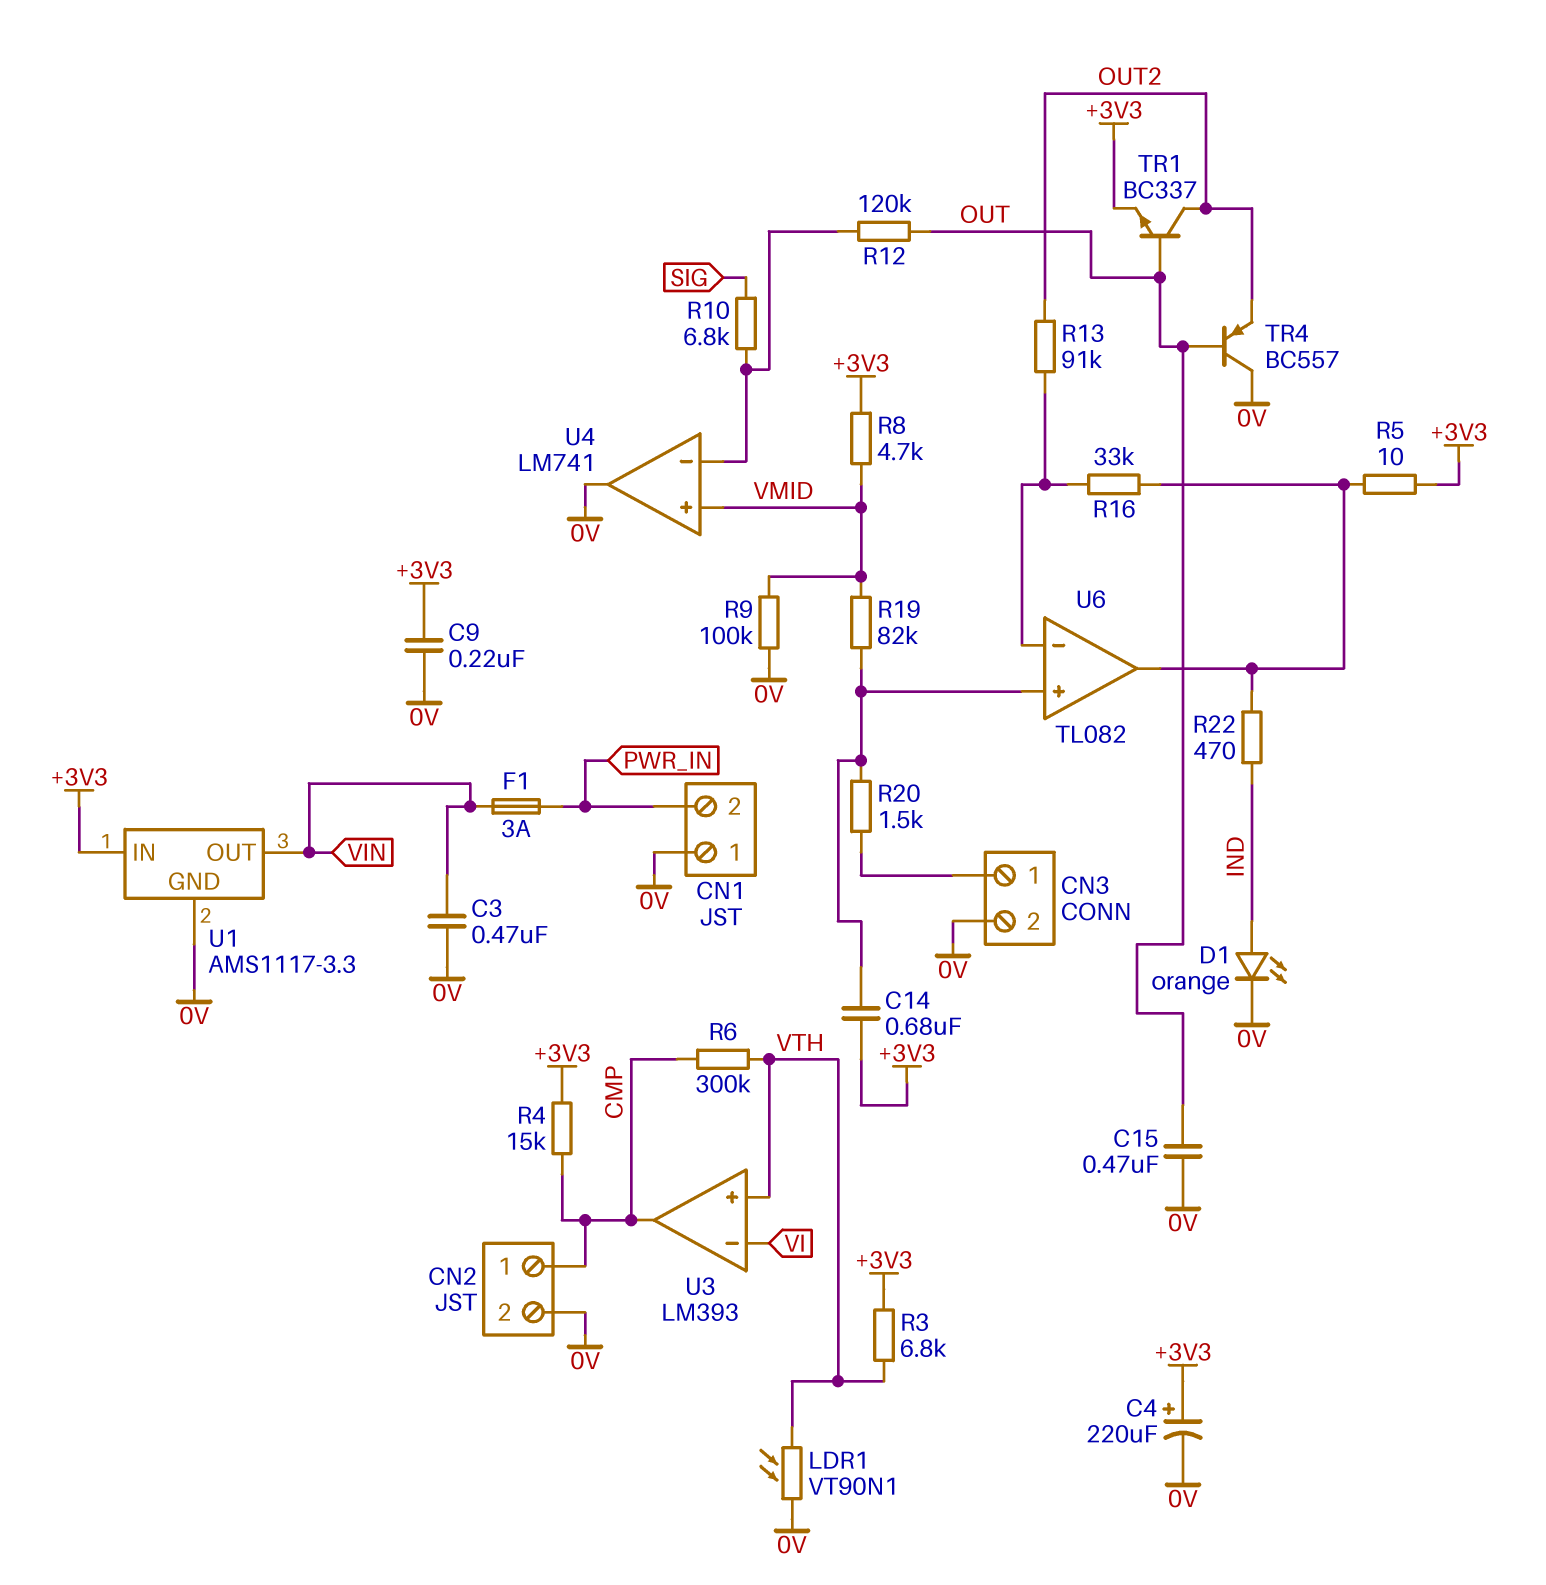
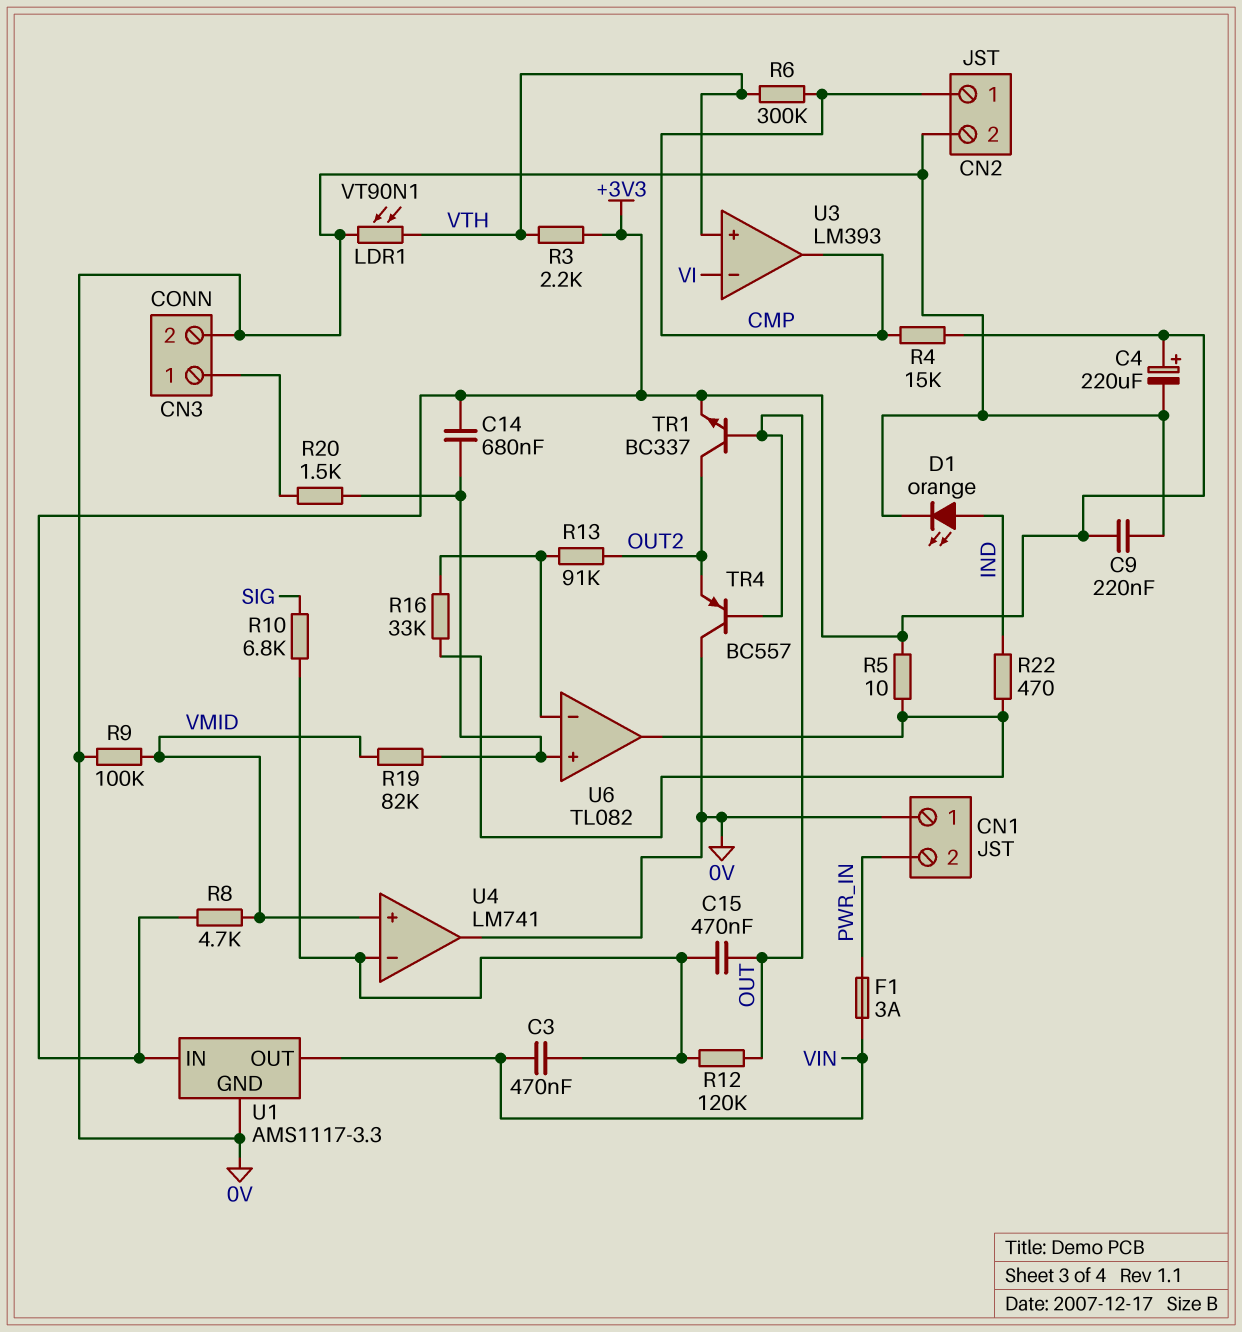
C3: 470nF (0V, VIN) -> 470nF (U4/in-, VIN)
C15: 470nF (0V, OUT) -> 470nF (OUT, U4/in-)
R3: 6.8k (+3V3, VTH) -> 2.2k (+3V3, VTH)

